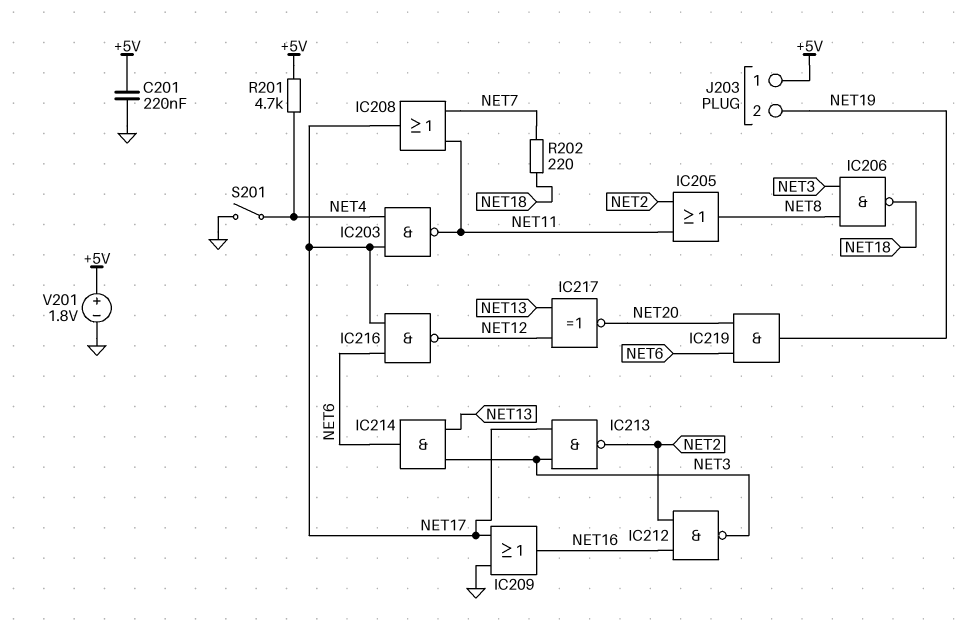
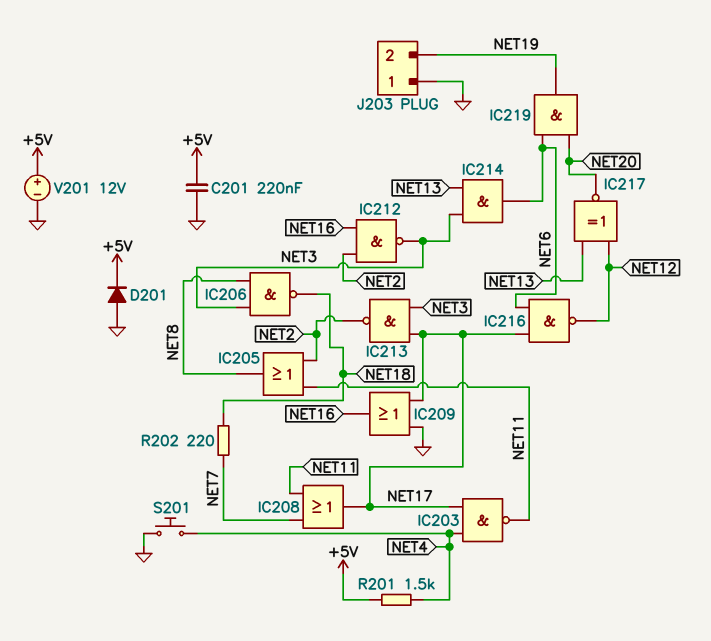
D201: none -> diode (A GND, K +5V)
J203 pin 1: +5V -> GND
R201: 4.7k (+5V, NET4) -> 1.5k (+5V, NET4)
S201: switch (GND, NET4) -> button (GND, NET4)
V201: 1.8V (plus +5V, minus GND) -> 12V (plus +5V, minus GND)

